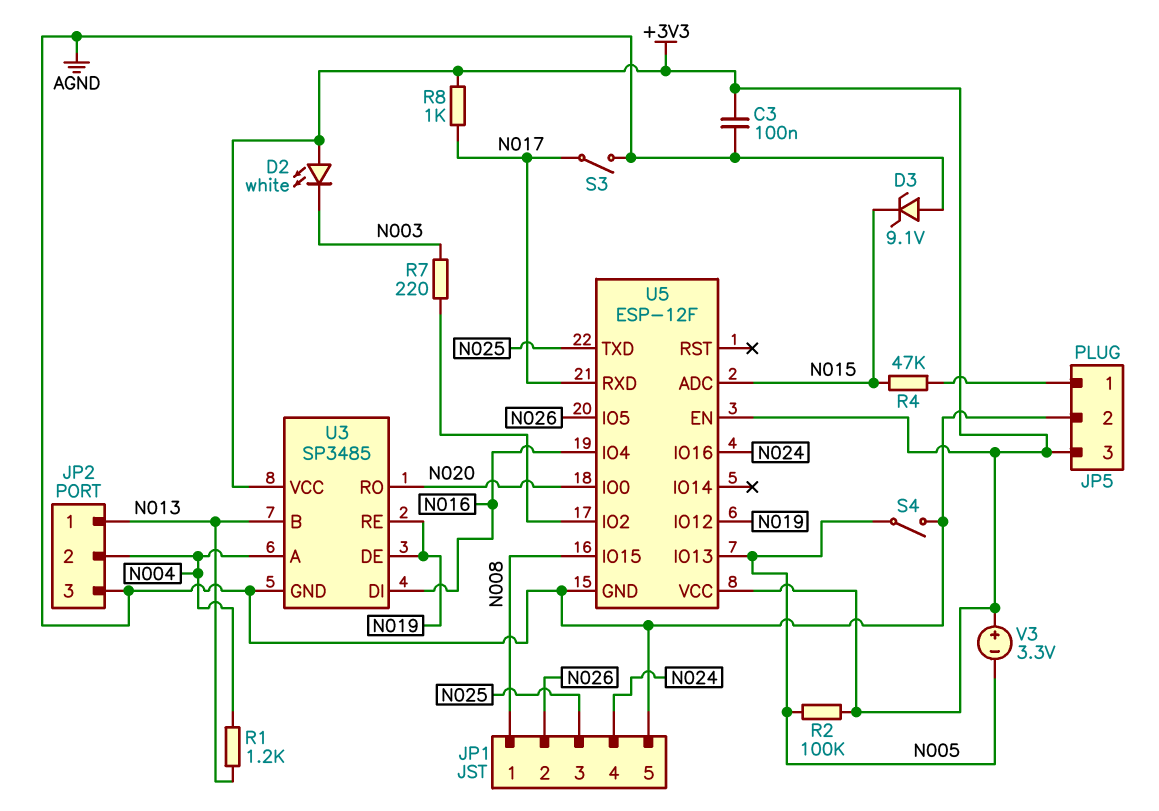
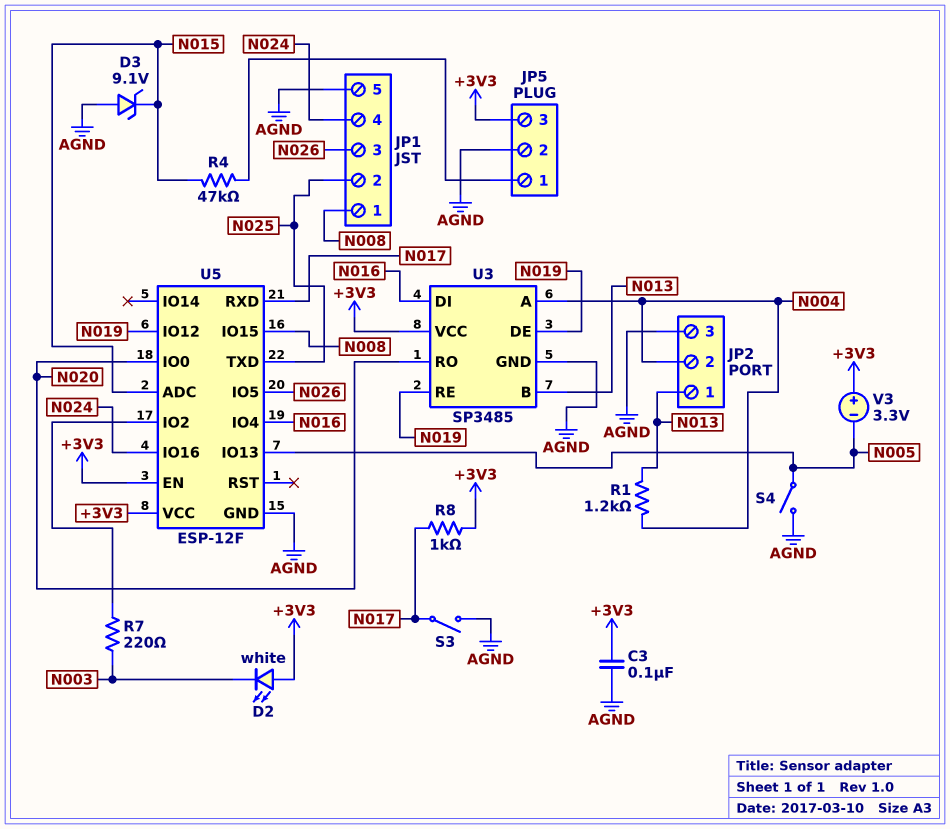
JP1 pin 2: N026 -> N025
JP1 pin 3: N025 -> N026
R2: 100k (+3V3, N005) -> none

